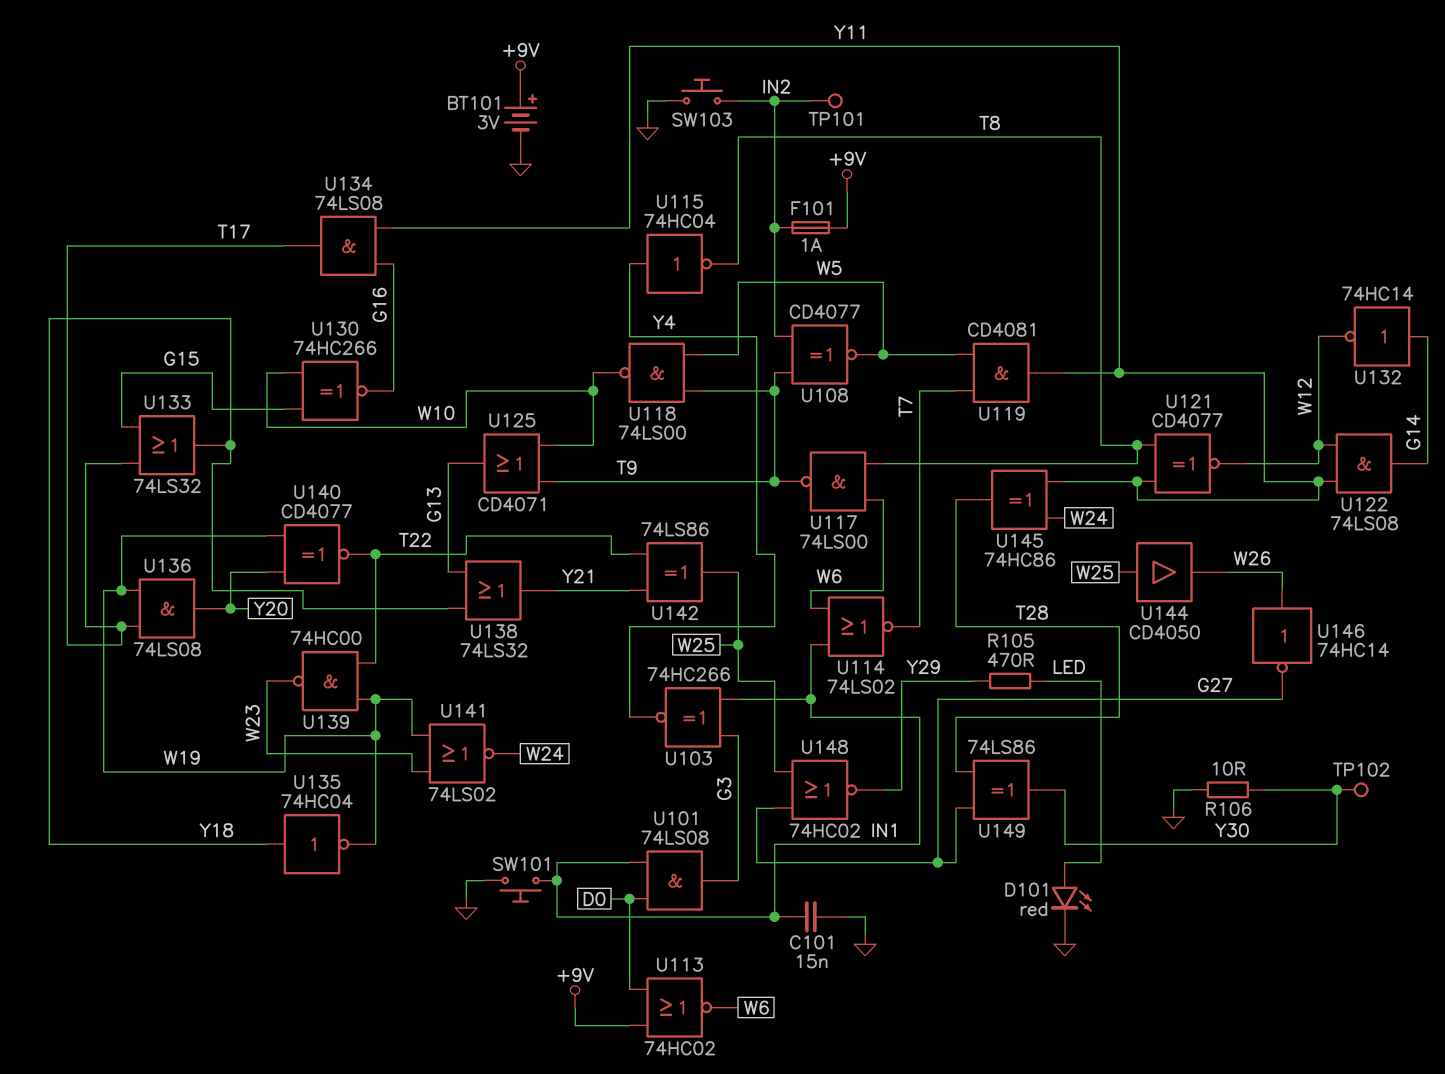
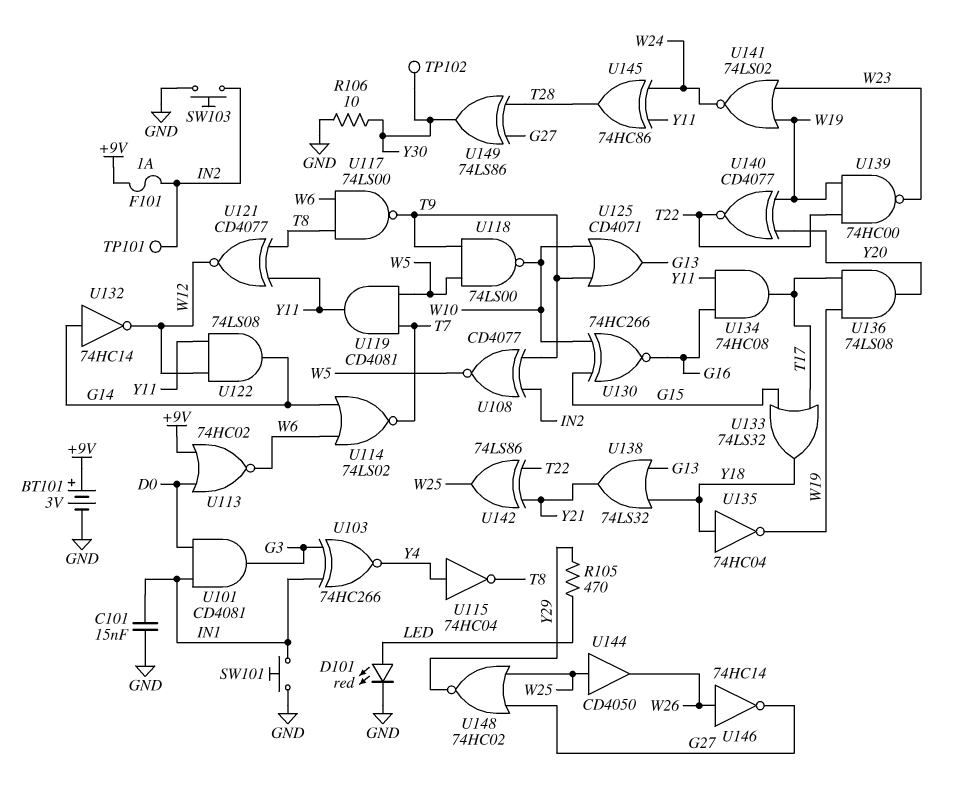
U101: AND 74LS08 (in D0, in IN1, out G3) -> AND CD4081 (in D0, in IN1, out G3)
U114: NOR 74LS02 (in IN1, in W6, out T7) -> NOR 74LS02 (in G14, in W6, out T7)
U134: AND 74LS08 (in G16, in Y11, out T17) -> AND 74HC08 (in G16, in Y11, out T17)

